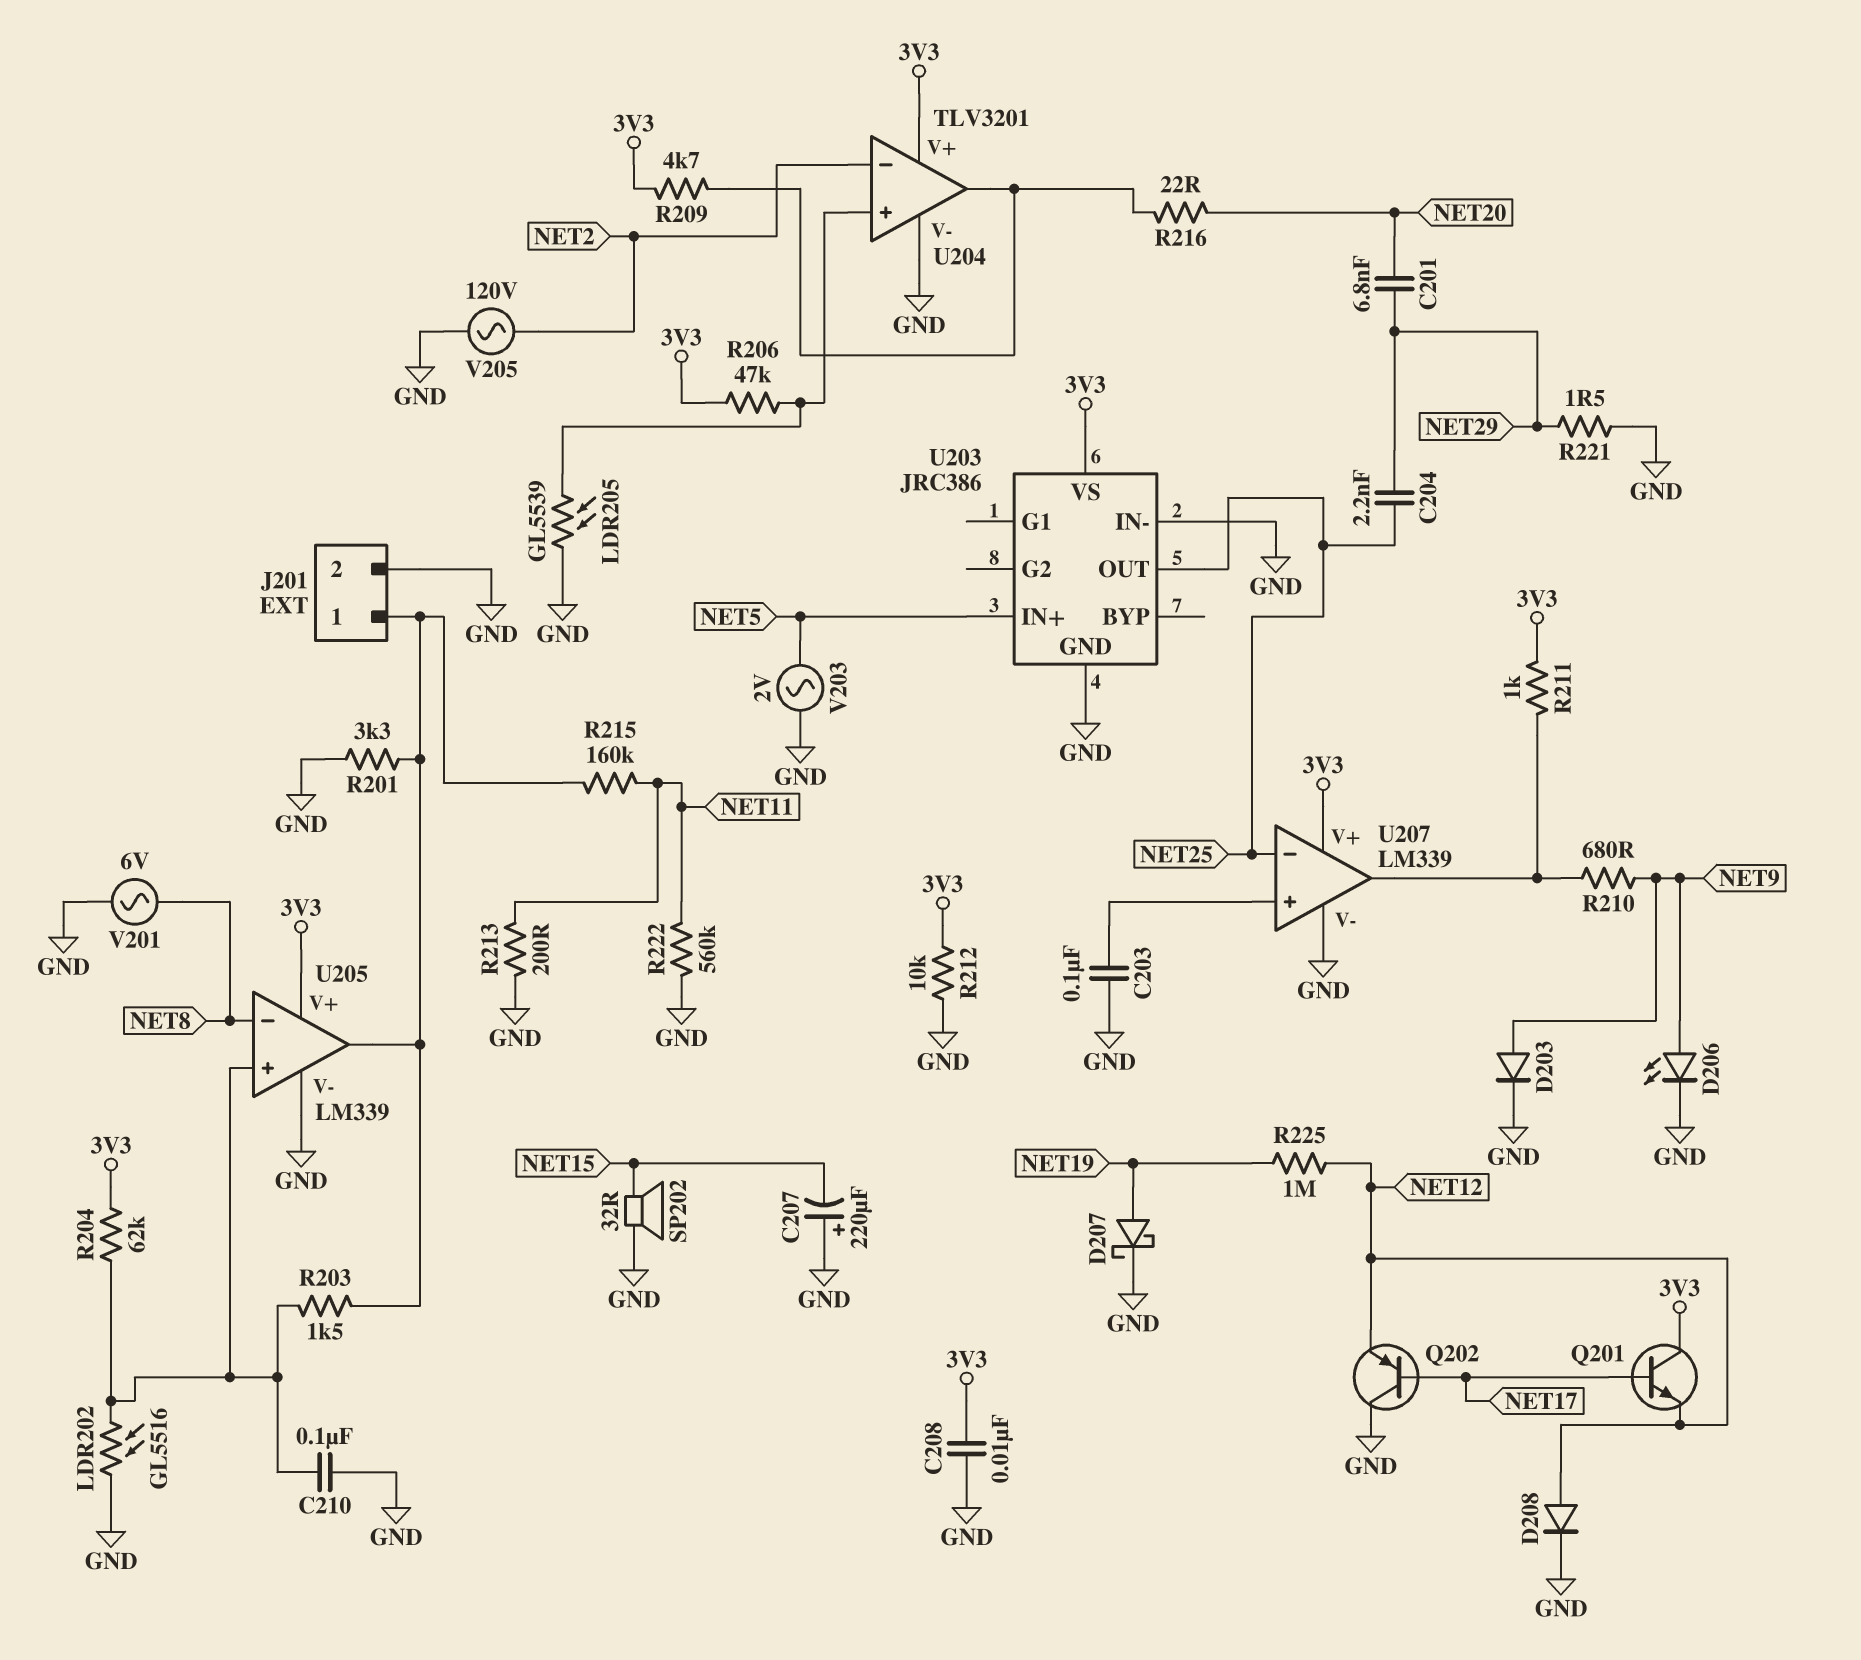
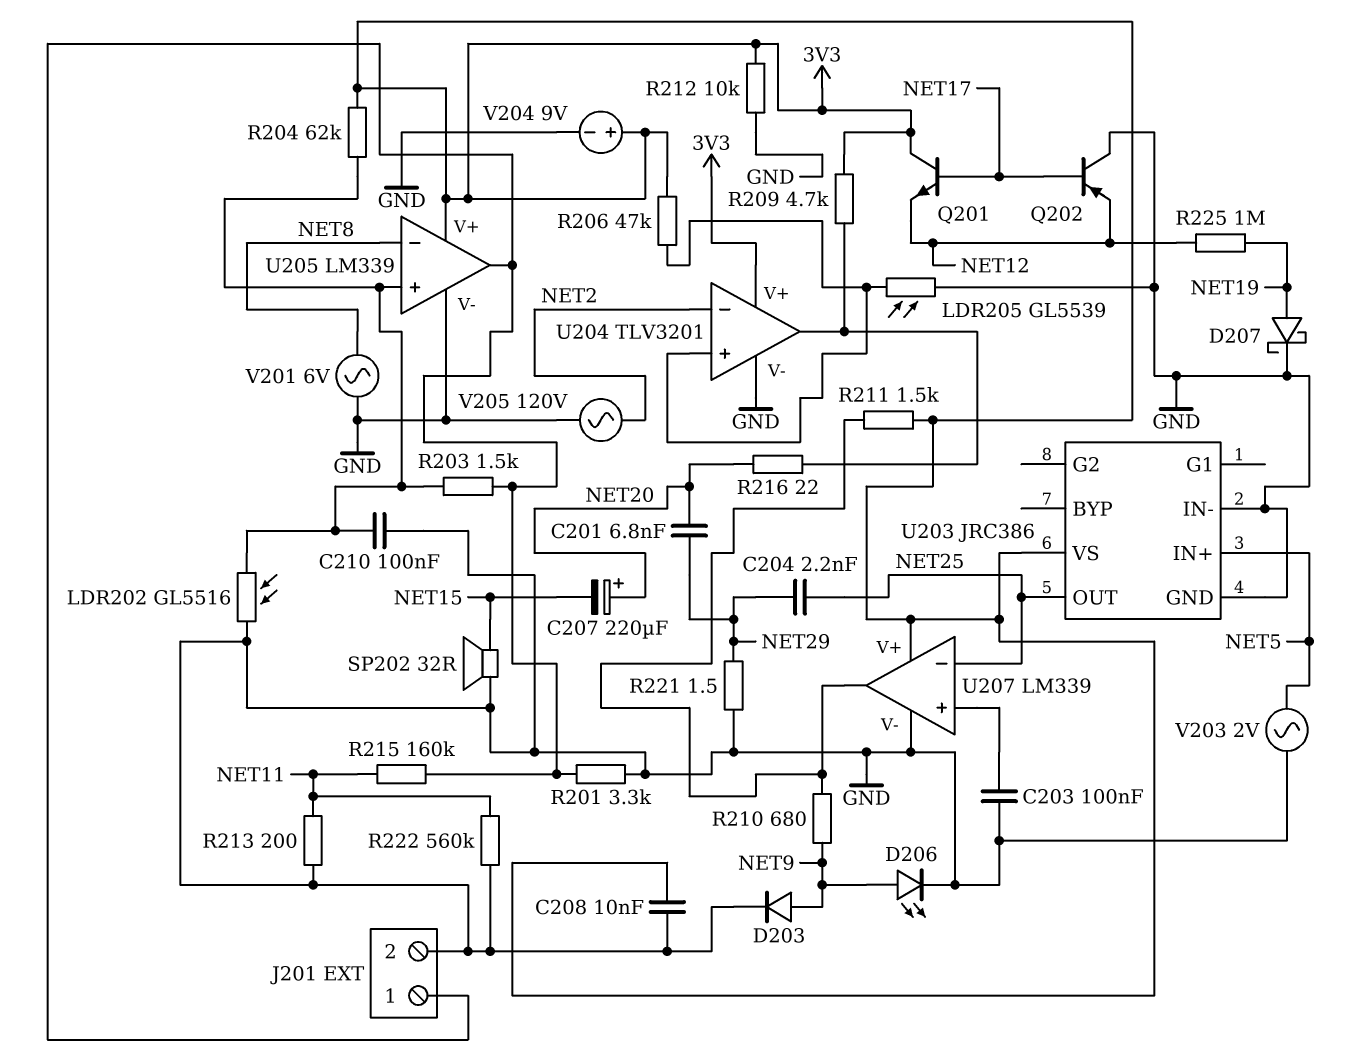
C207: 220uF (plus GND, minus NET15) -> 220uF (plus NET20, minus NET15)
D208: diode (A NET12, K GND) -> none
R211: 1k (3V3, U207/out) -> 1.5k (3V3, U207/out)
V204: none -> 9V (plus 3V3, minus GND)

